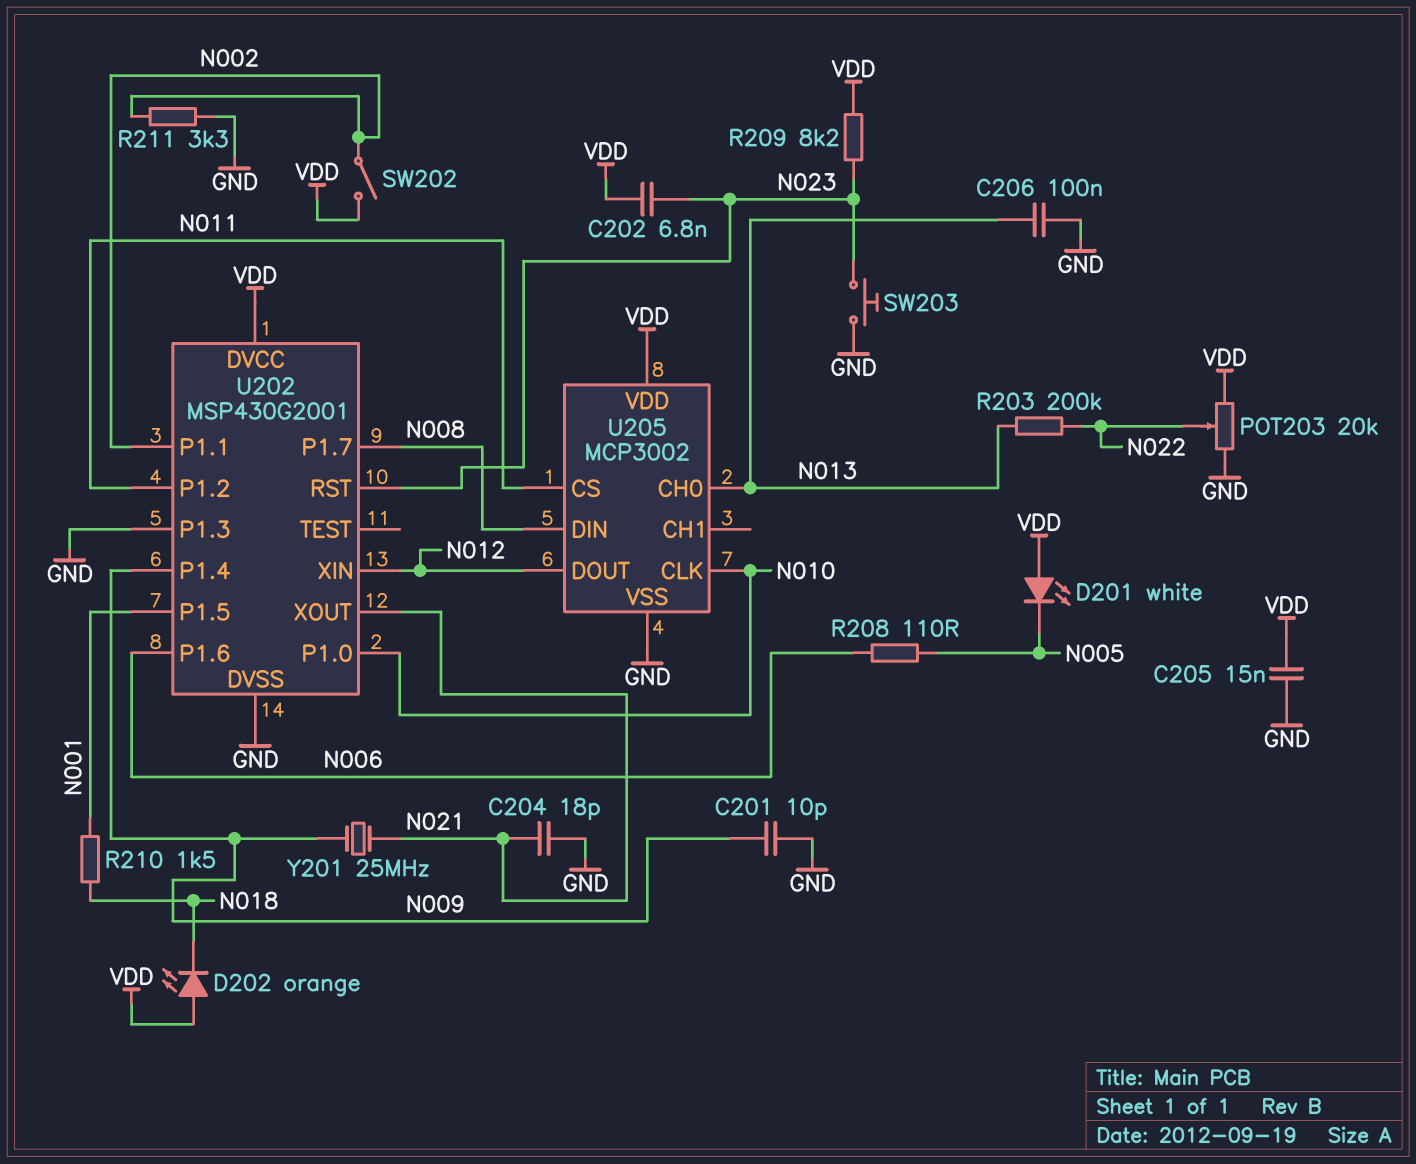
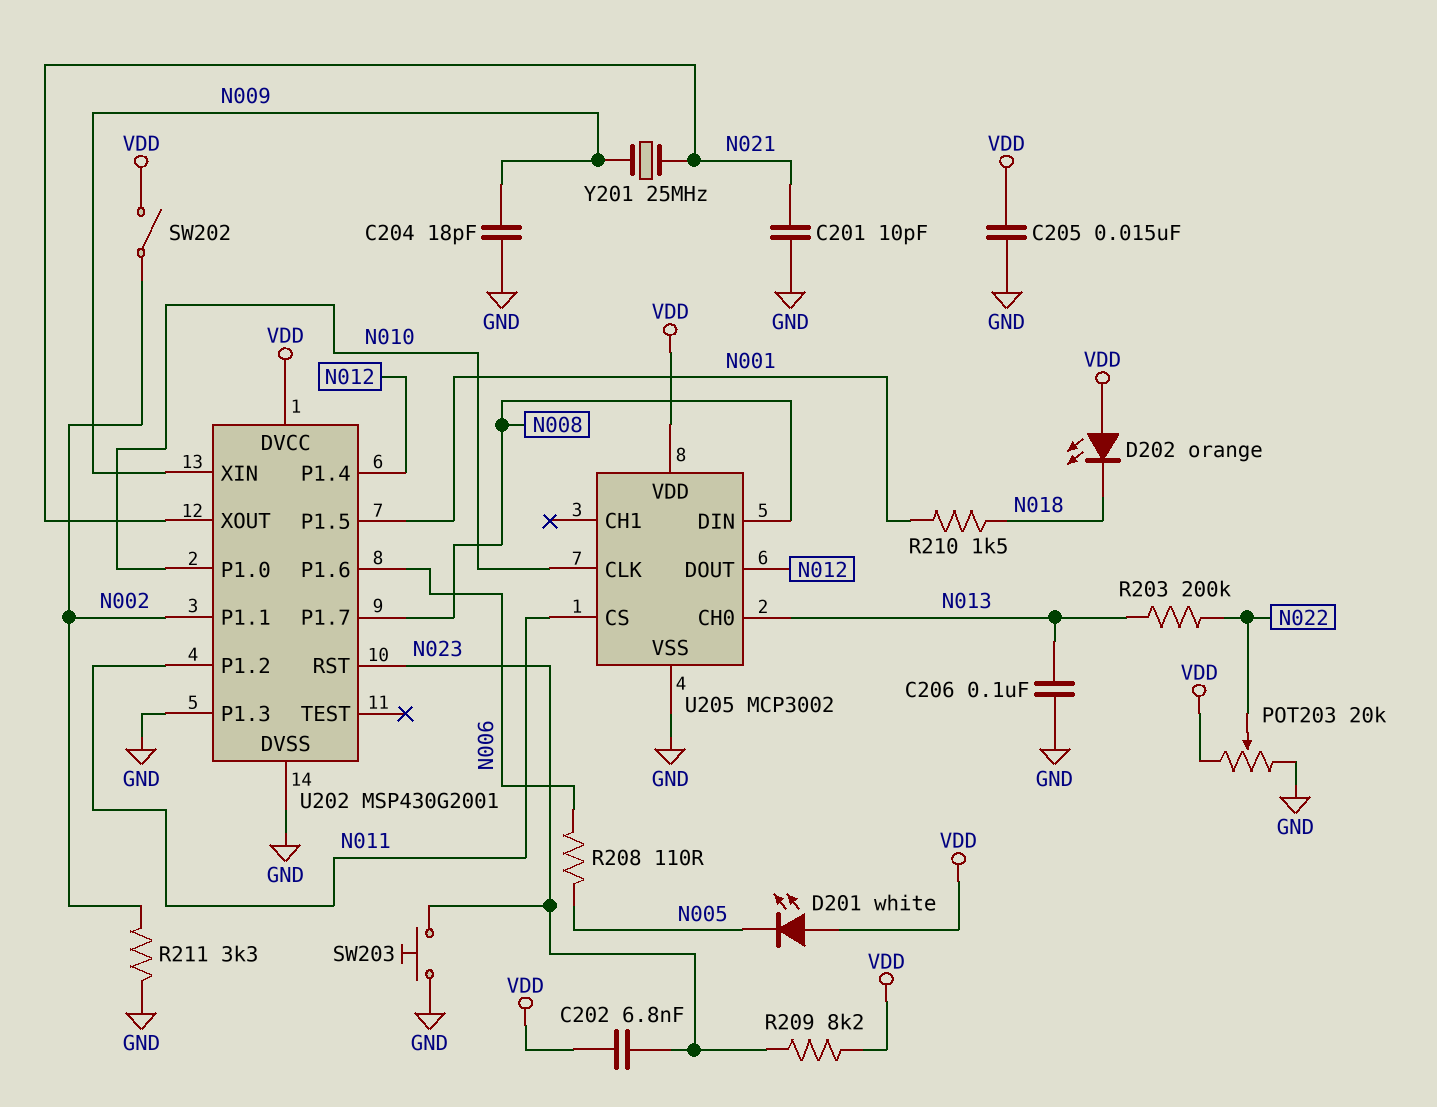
C201: 10pF (GND, N009) -> 10pF (GND, N021)
C204: 18pF (GND, N021) -> 18pF (GND, N009)
U202 pin P1.4: N009 -> N012
U202 pin XIN: N012 -> N009

